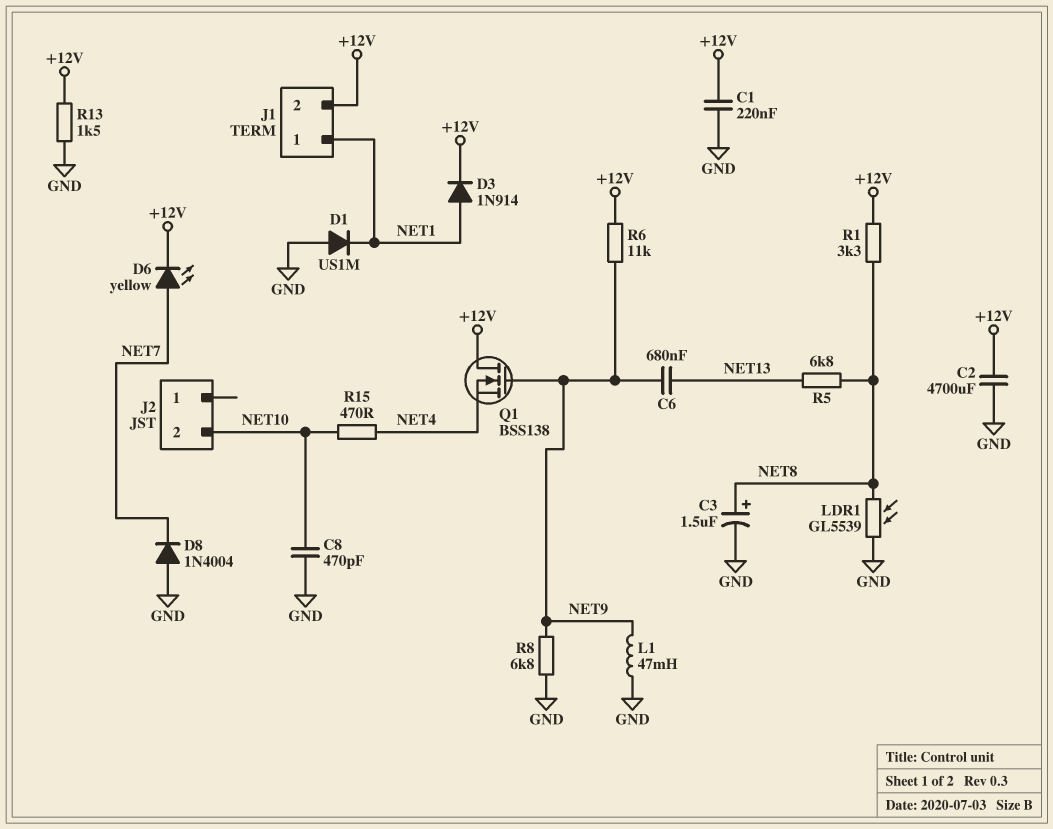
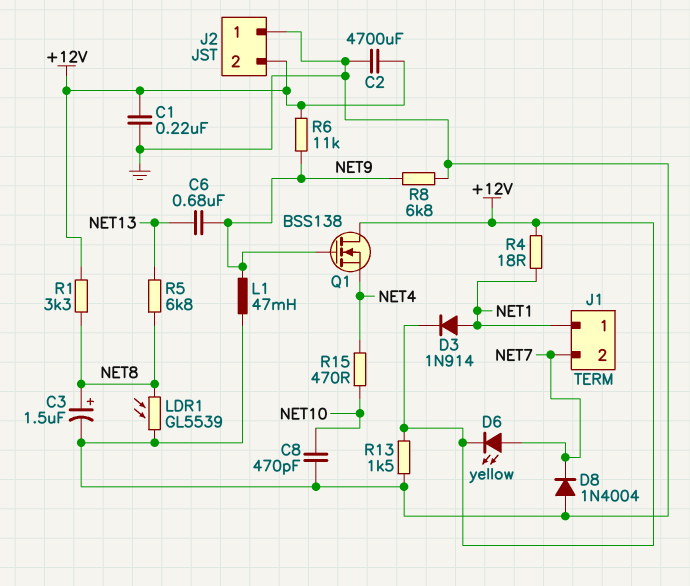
D1: diode US1M (A GND, K NET1) -> none
J1 pin 2: +12V -> NET7
J2 pin 1: none -> GND
J2 pin 2: NET10 -> +12V
R4: none -> 18 (+12V, NET1)

